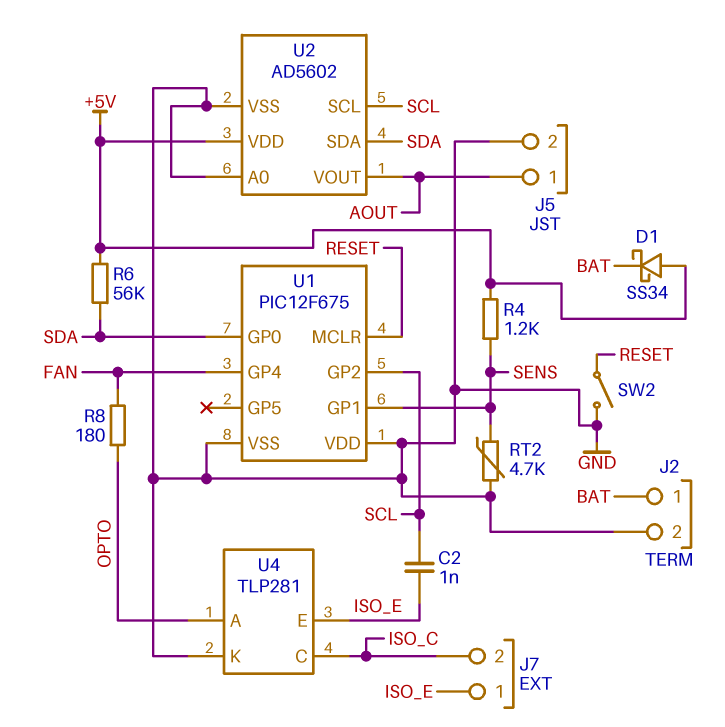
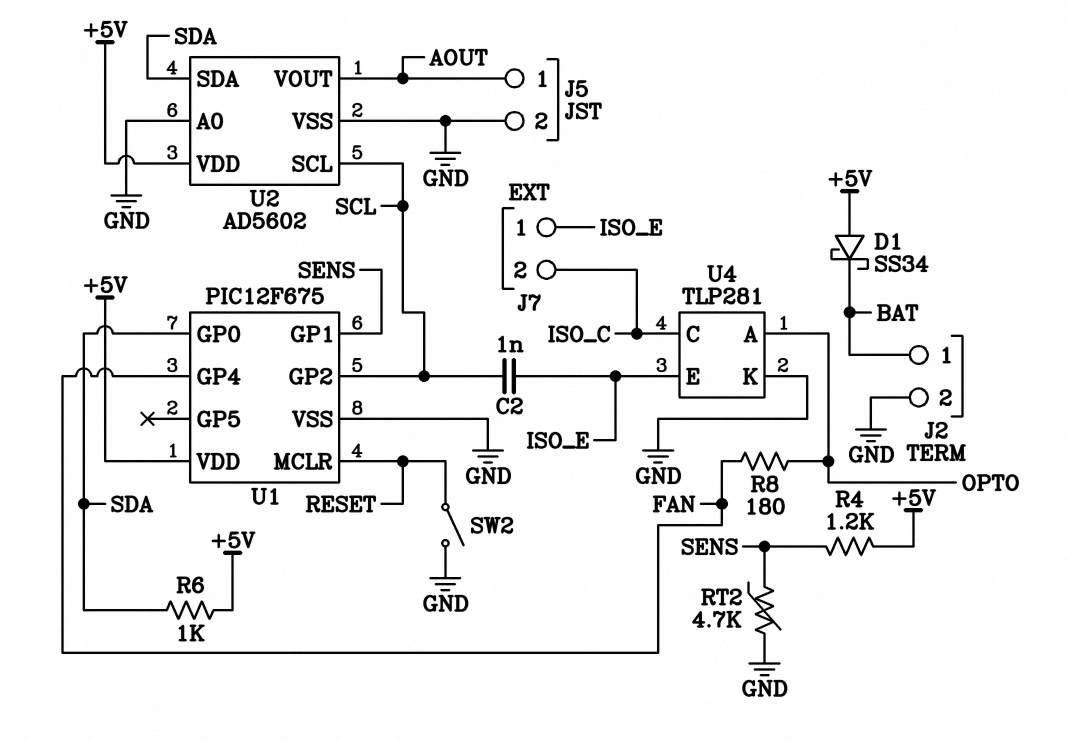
R6: 56k (+5V, SDA) -> 1k (+5V, SDA)
U1 pin VDD: GND -> +5V

